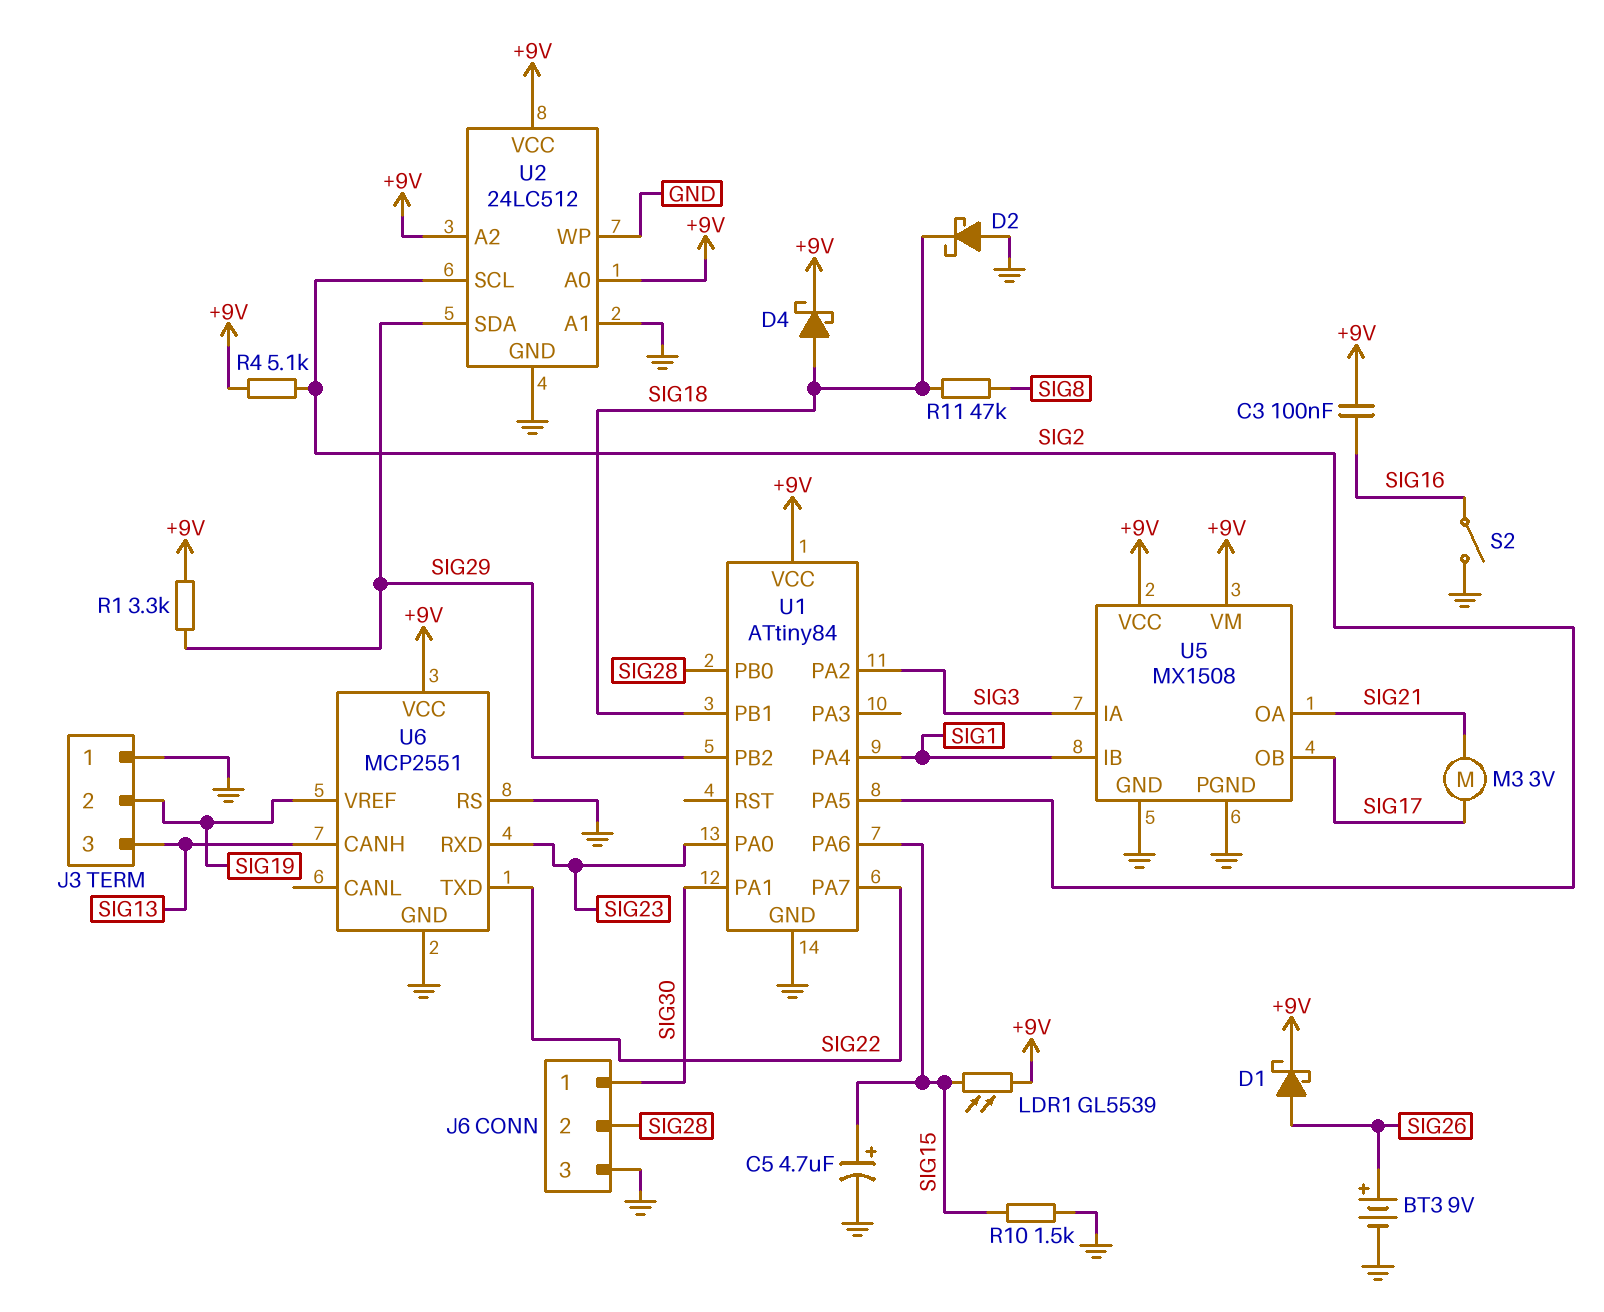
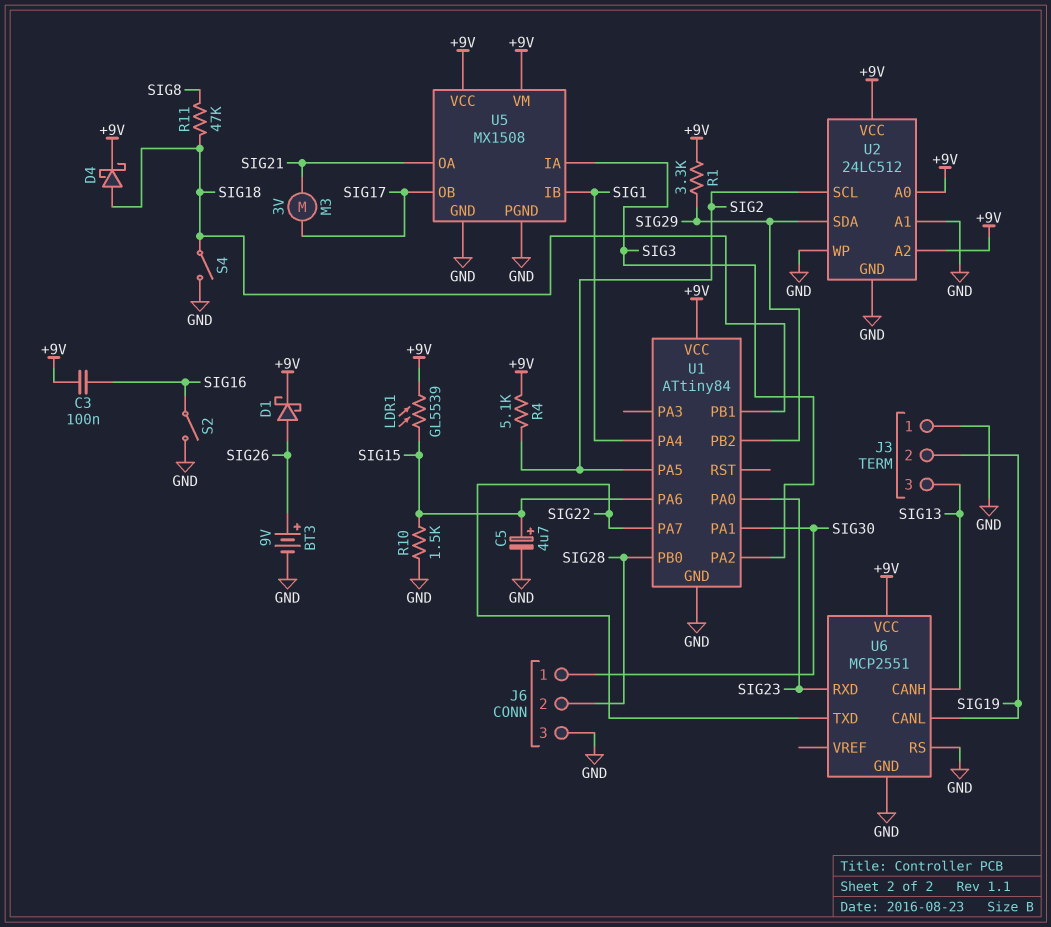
D2: schottky (A GND, K SIG18) -> none
S4: none -> switch (GND, SIG18)
U6 pin CANL: none -> SIG19
U6 pin VREF: SIG19 -> none

